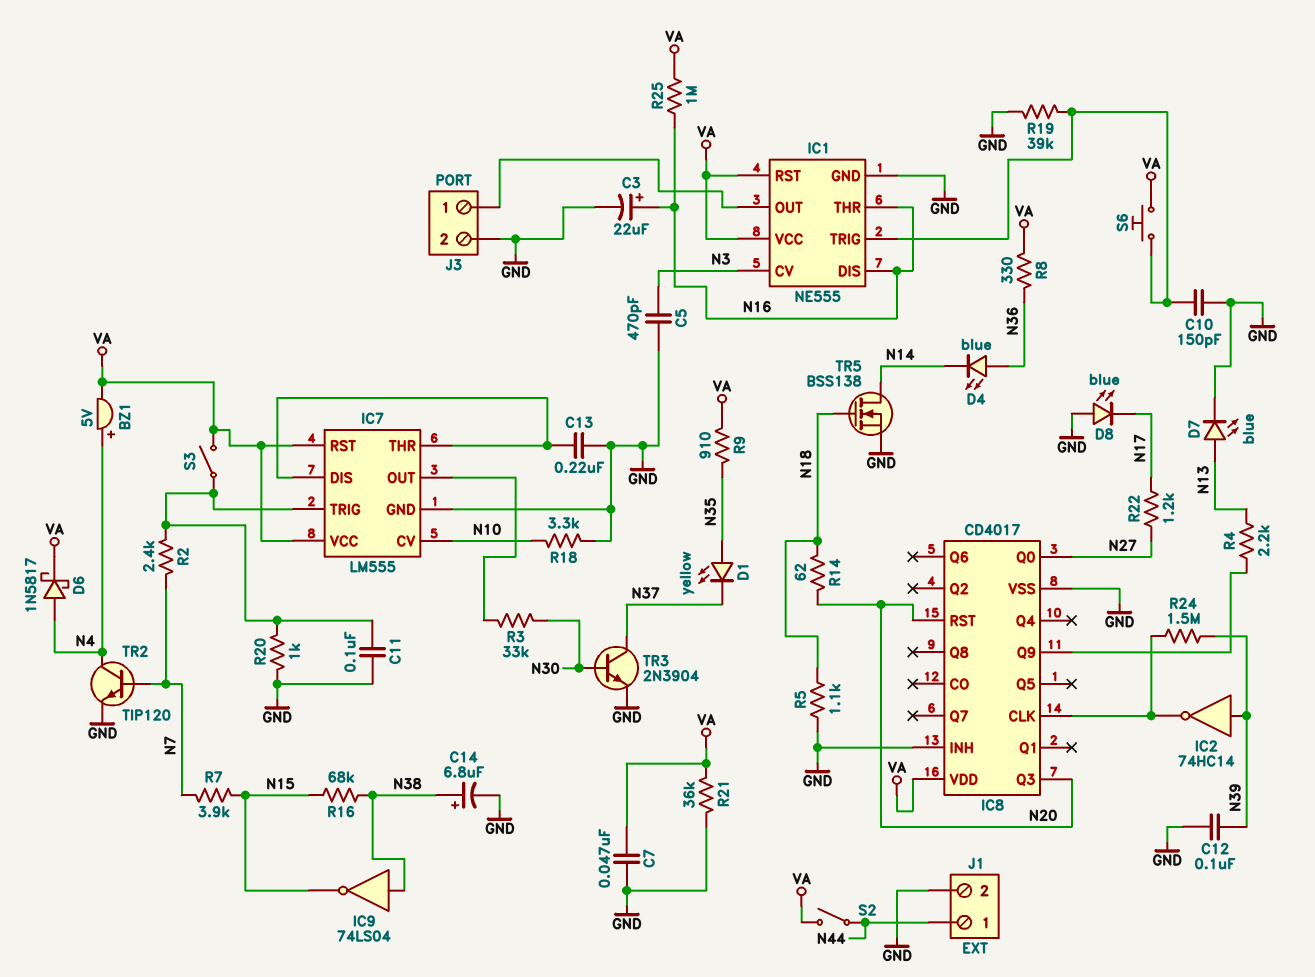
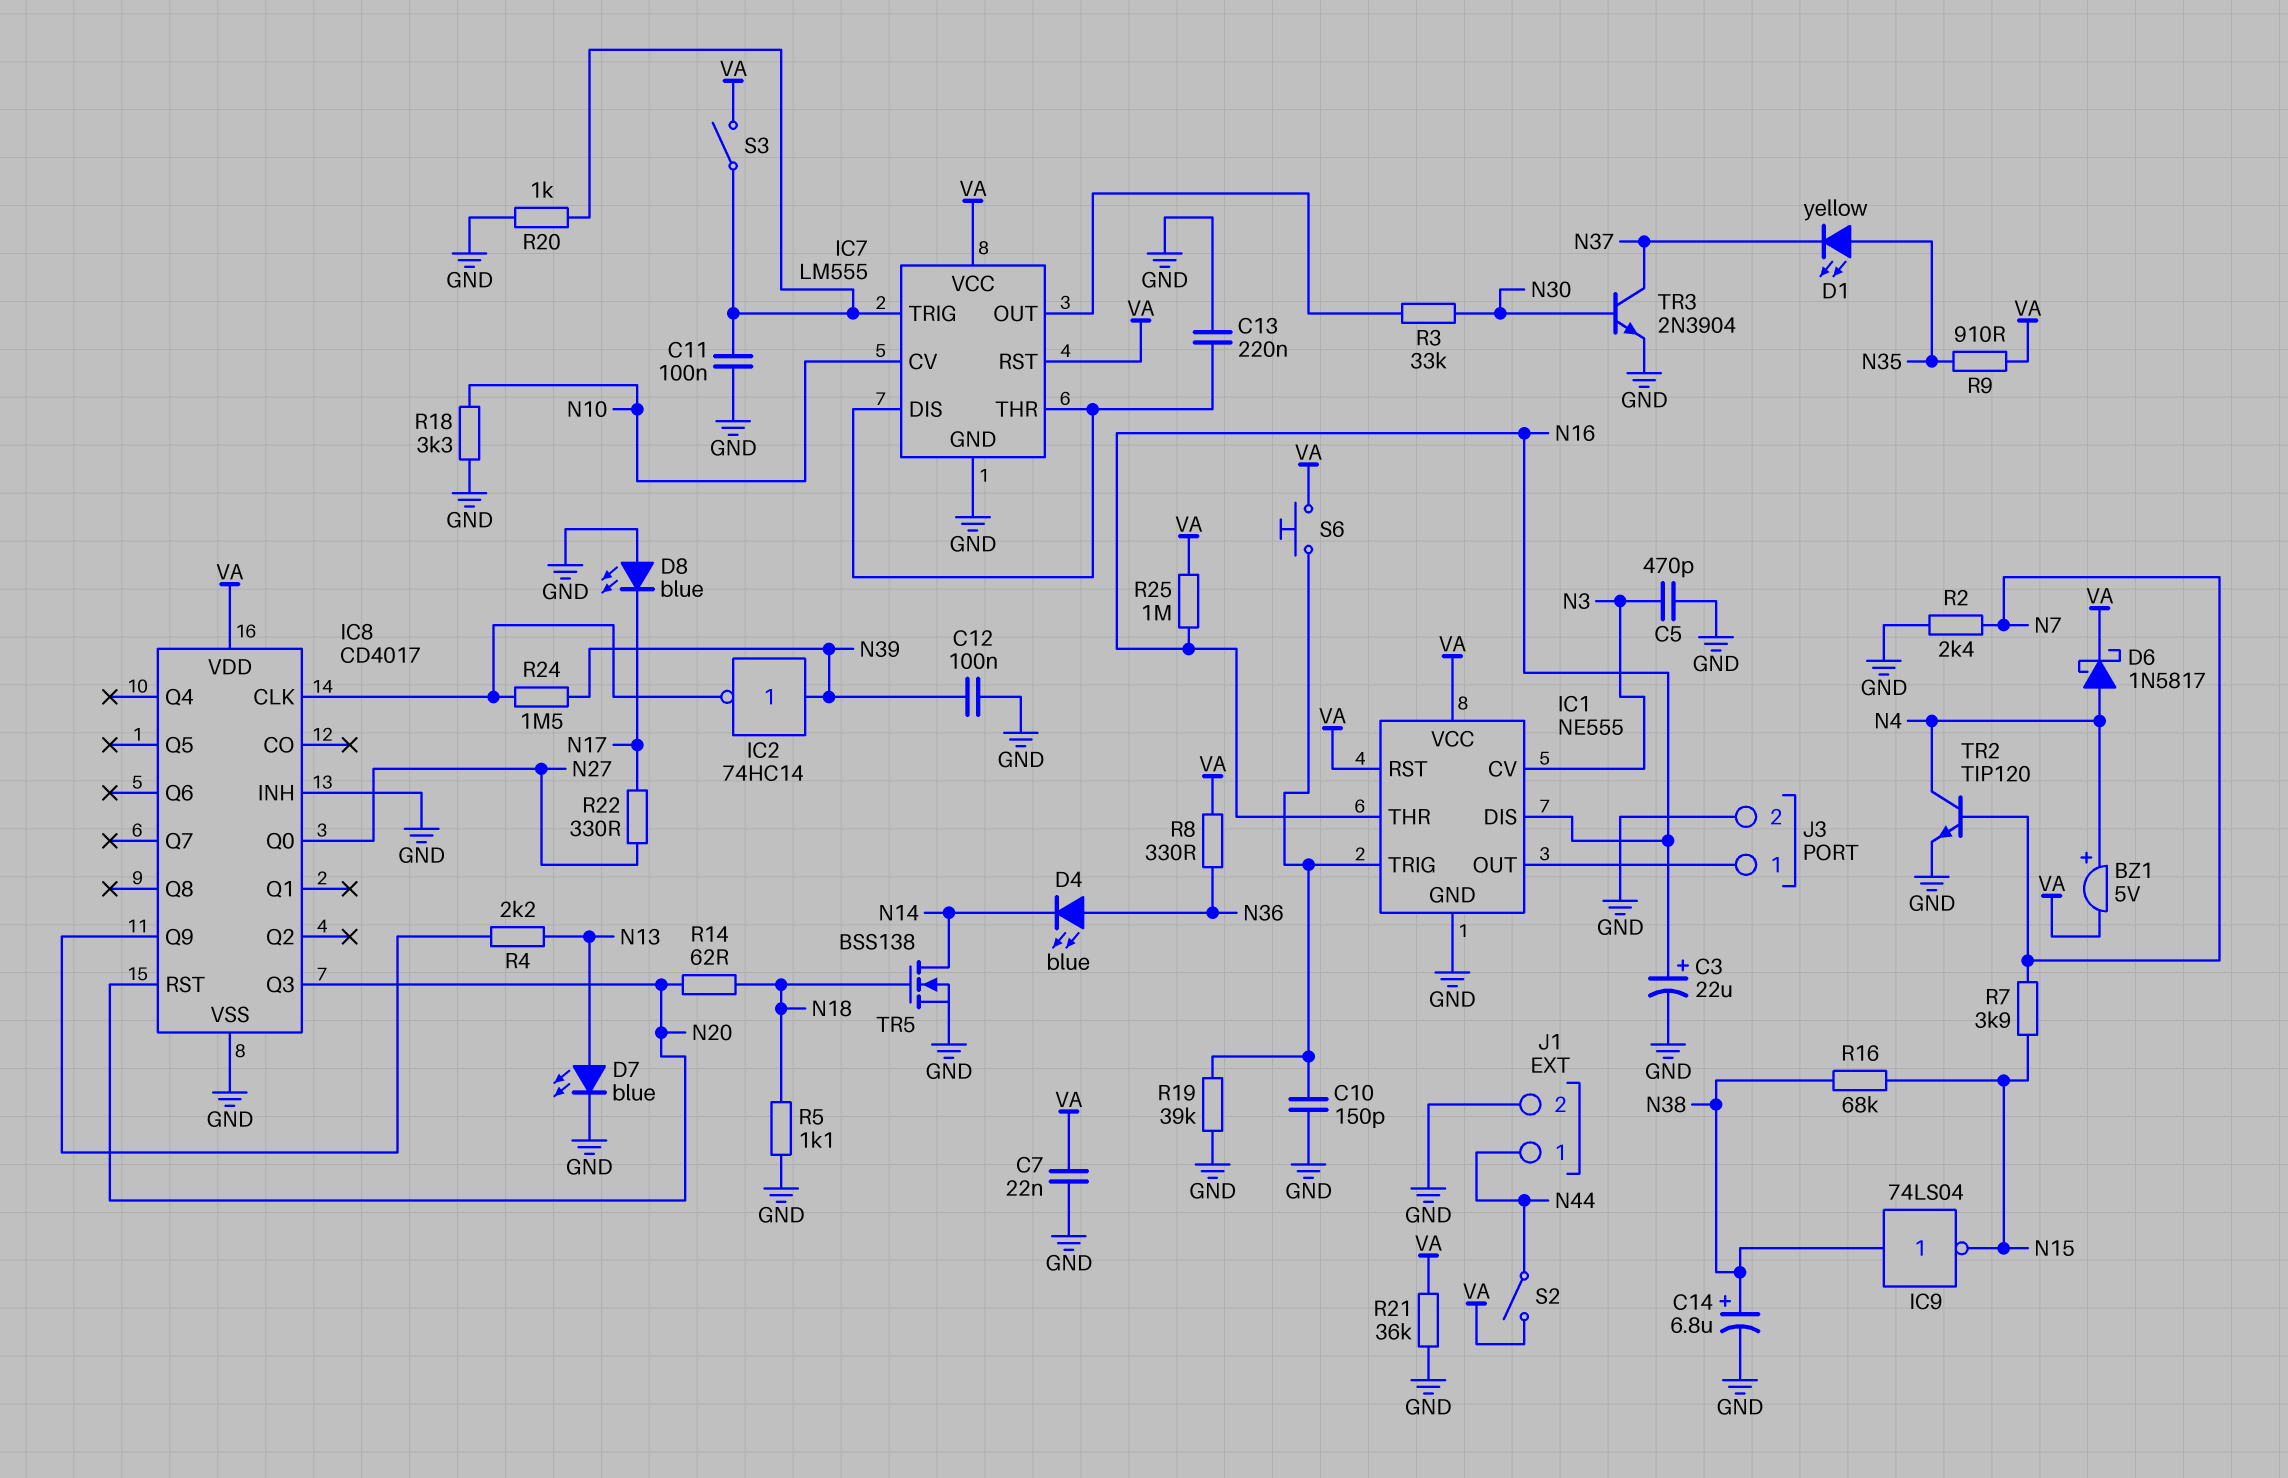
C7: 47nF (GND, VA) -> 22nF (GND, VA)
R2: 2.4k (IC7/TRIG, N7) -> 2.4k (GND, N7)
R22: 1.2k (N17, N27) -> 330 (N17, N27)

